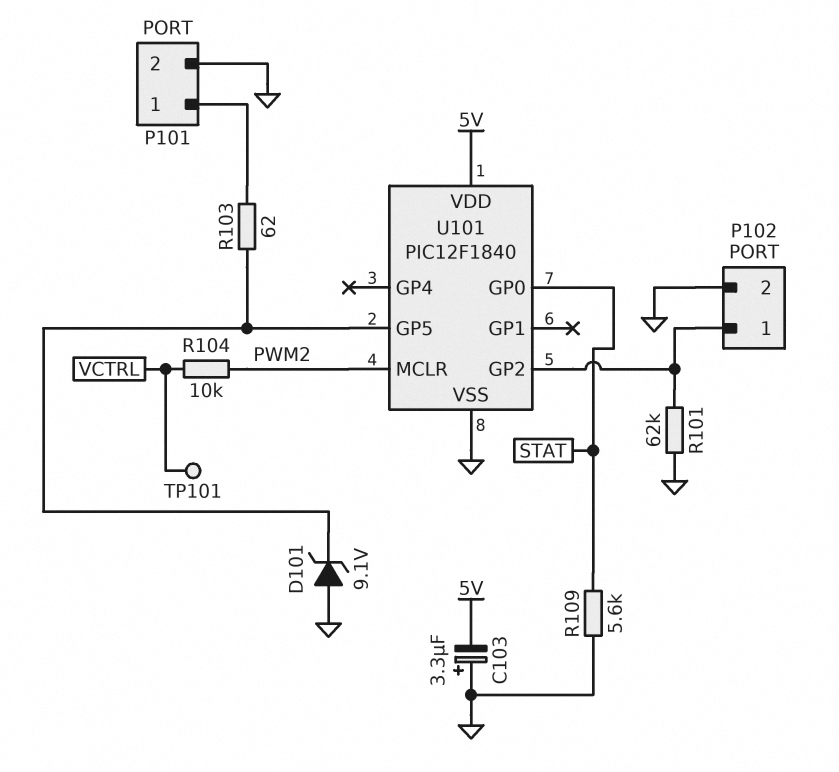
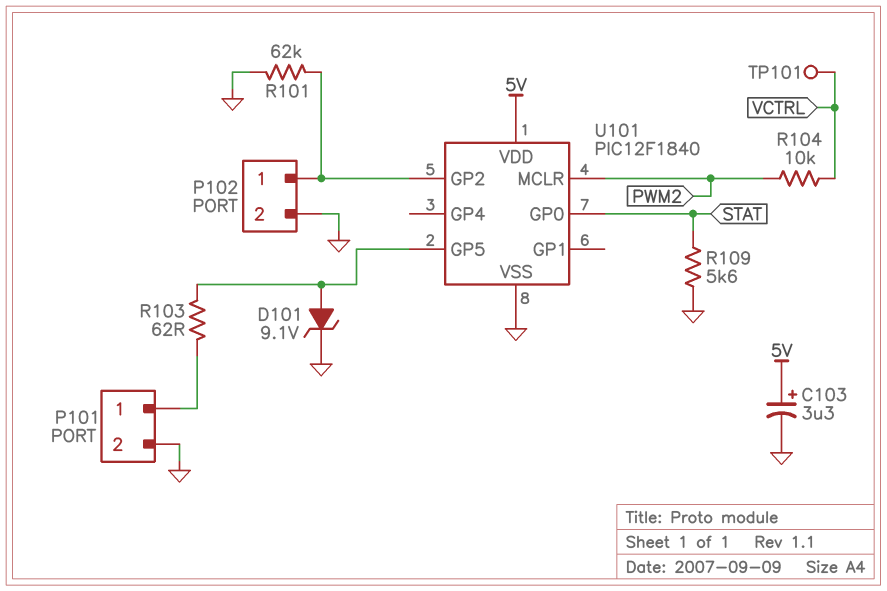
C103: 3.3uF (plus GND, minus 5V) -> 3.3uF (plus 5V, minus GND)
D101: zener 9.1V (A GND, K U101/GP5) -> zener 9.1V (A U101/GP5, K GND)

